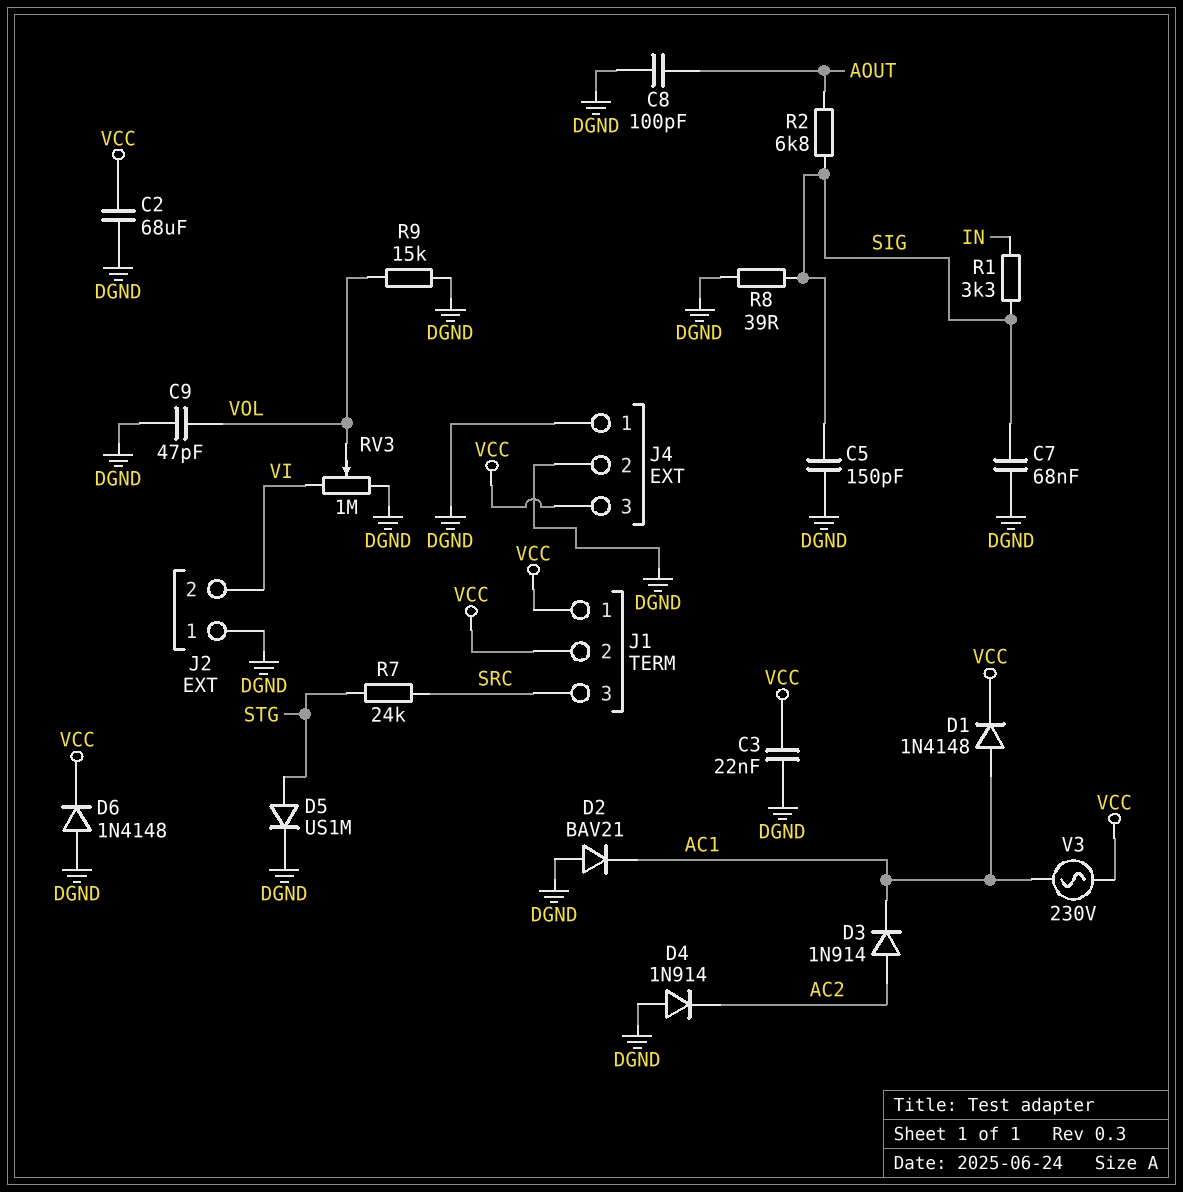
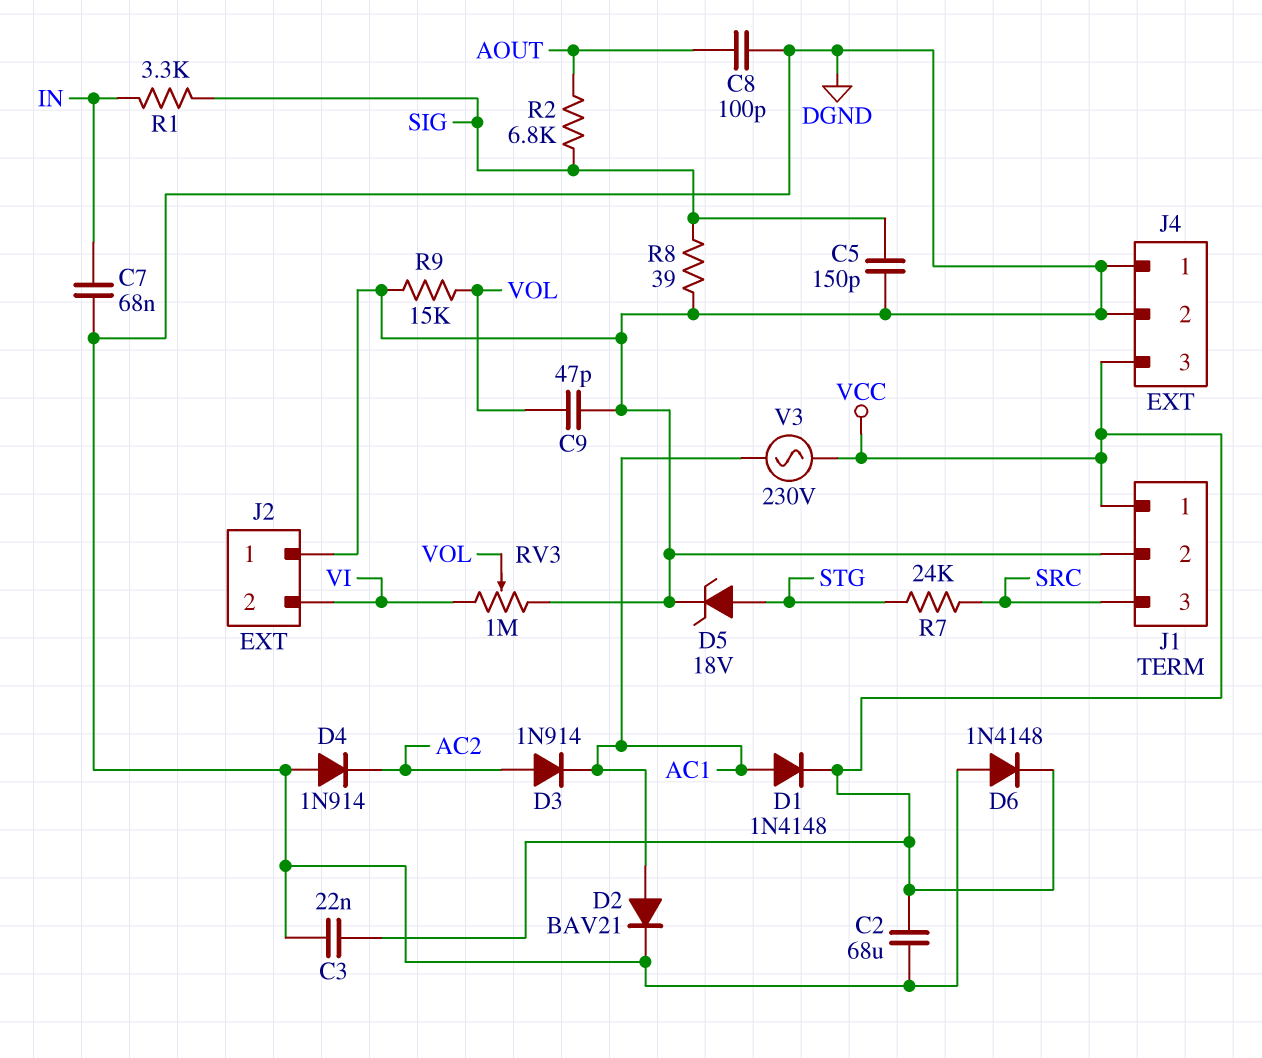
C7: 68nF (DGND, SIG) -> 68nF (DGND, IN)
D2: diode BAV21 (A DGND, K AC1) -> diode BAV21 (A AC1, K DGND)
D5: diode US1M (A STG, K DGND) -> zener 18V (A STG, K DGND)
J1 pin 2: VCC -> DGND

